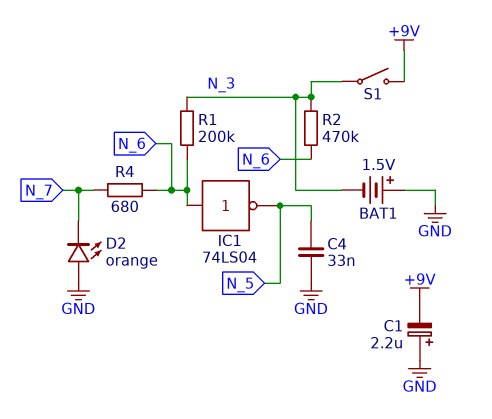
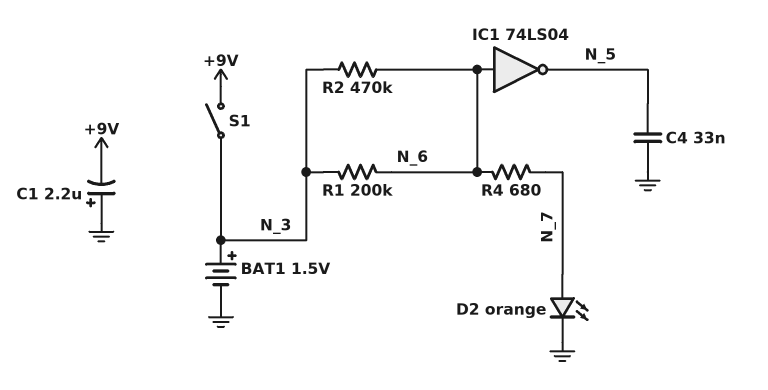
BAT1: 1.5V (plus GND, minus N_3) -> 1.5V (plus N_3, minus GND)
D2: LED orange (A GND, K N_7) -> LED orange (A N_7, K GND)

